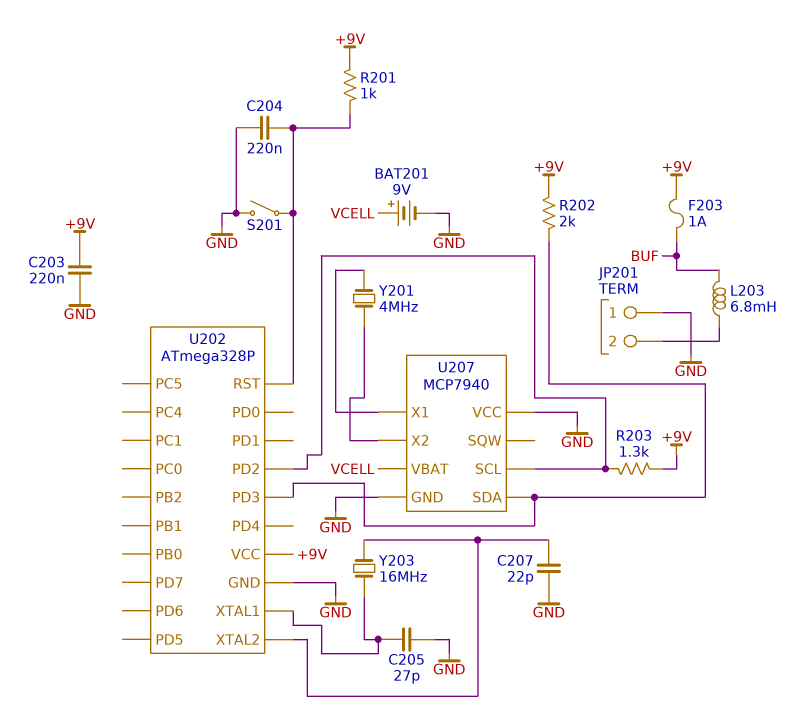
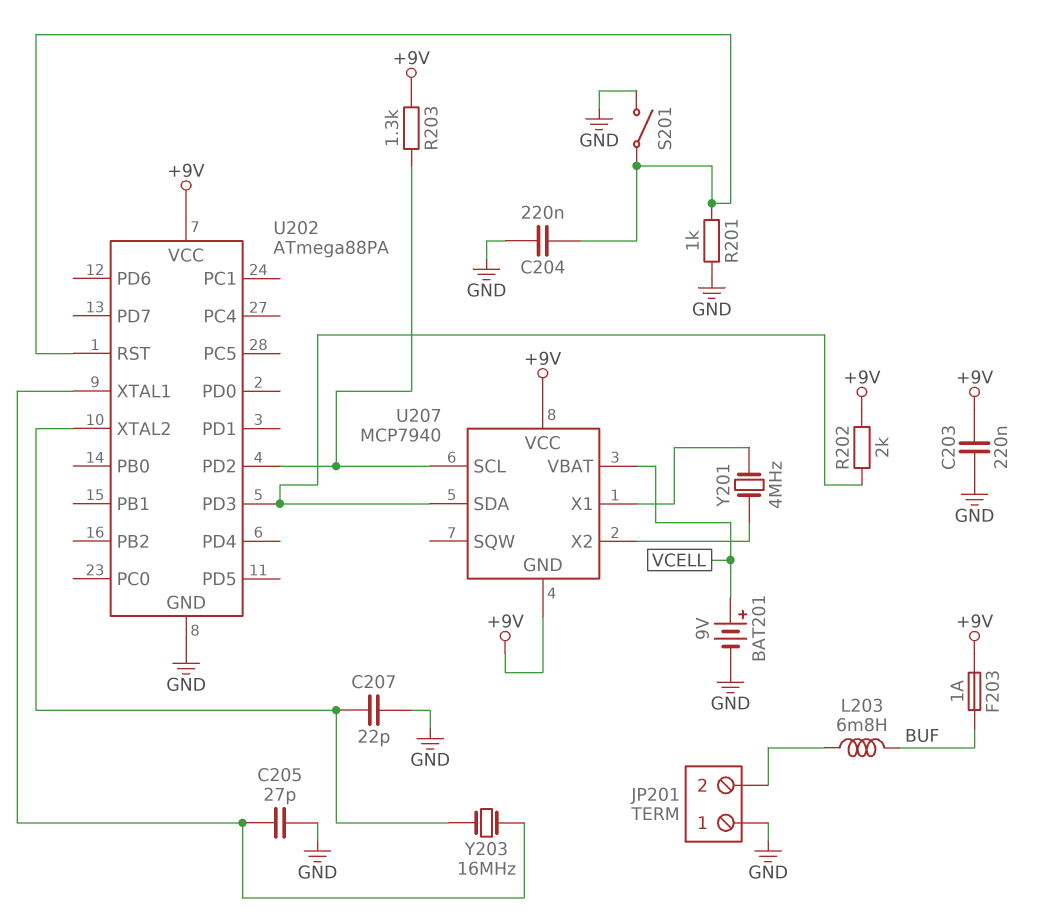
R201: 1k (+9V, U202/RST) -> 1k (GND, U202/RST)
U202: ATmega328P -> ATmega88PA
U207 pin GND: GND -> +9V
U207 pin VCC: GND -> +9V

